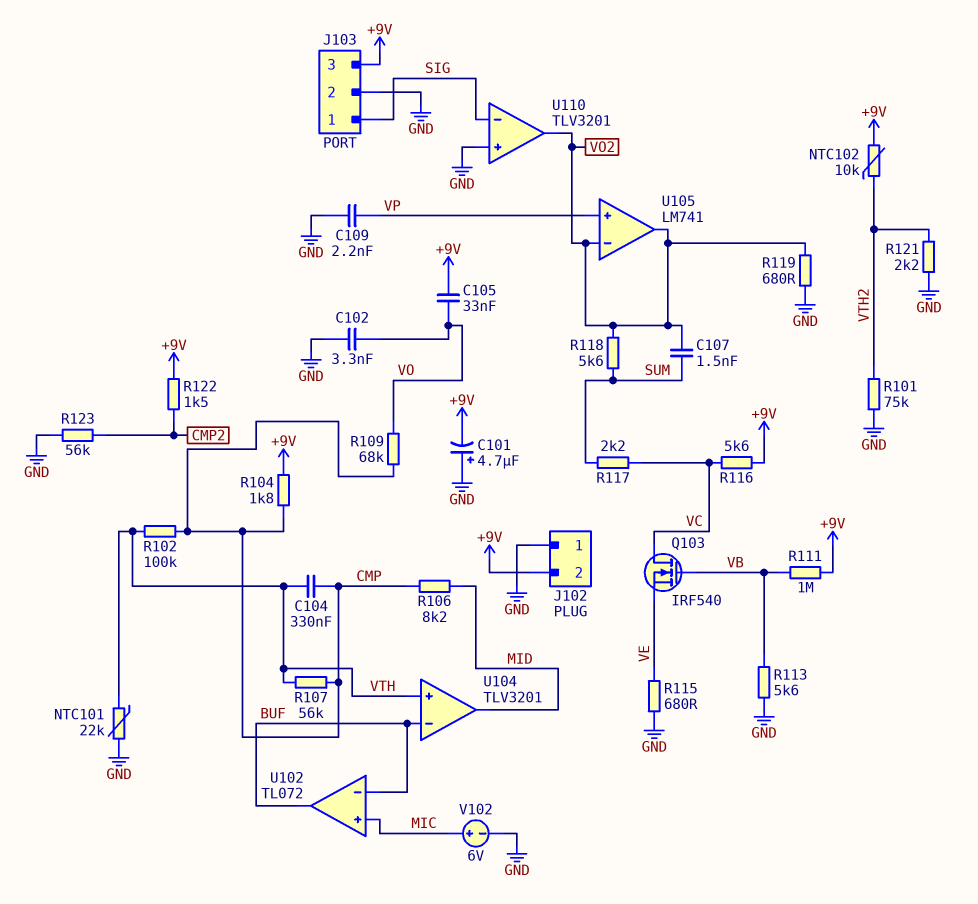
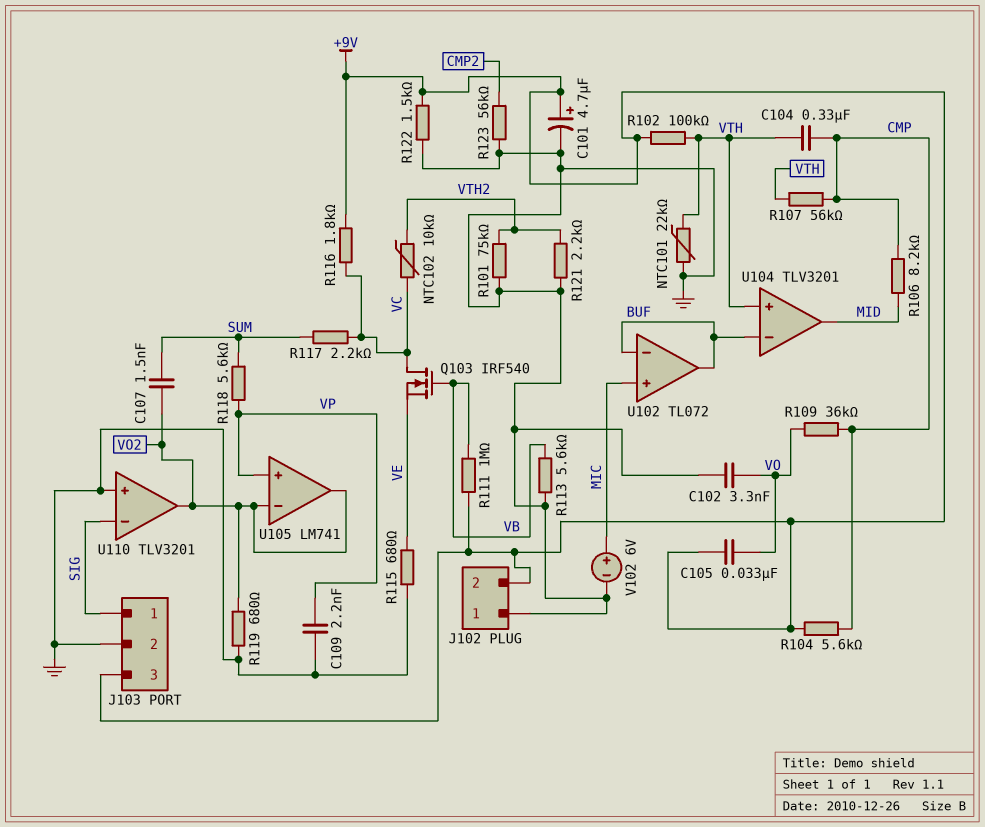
C101: 4.7uF (plus GND, minus +9V) -> 4.7uF (plus +9V, minus GND)
NTC102: 10k (+9V, VTH2) -> 10k (VC, VTH2)
R102: 100k (CMP, VTH) -> 100k (+9V, VTH)
R104: 1.8k (+9V, CMP) -> 5.6k (+9V, CMP)
R109: 68k (CMP, VO) -> 36k (CMP, VO)
R116: 5.6k (+9V, VC) -> 1.8k (+9V, VC)
R118: 5.6k (SUM, VO2) -> 5.6k (SUM, VP)
R122: 1.5k (+9V, CMP2) -> 1.5k (+9V, GND)

